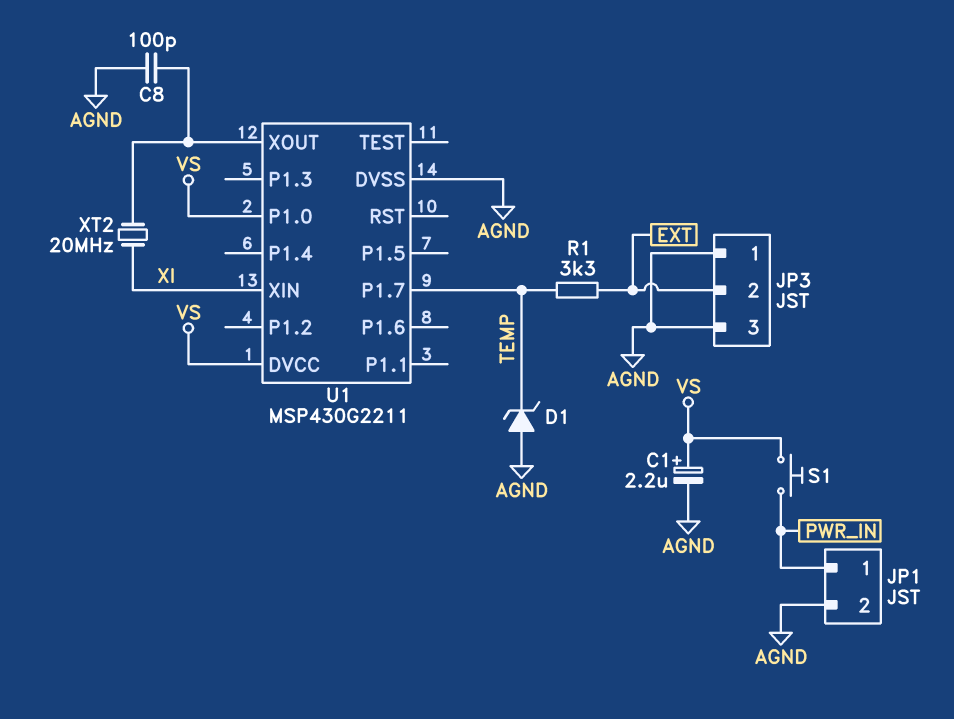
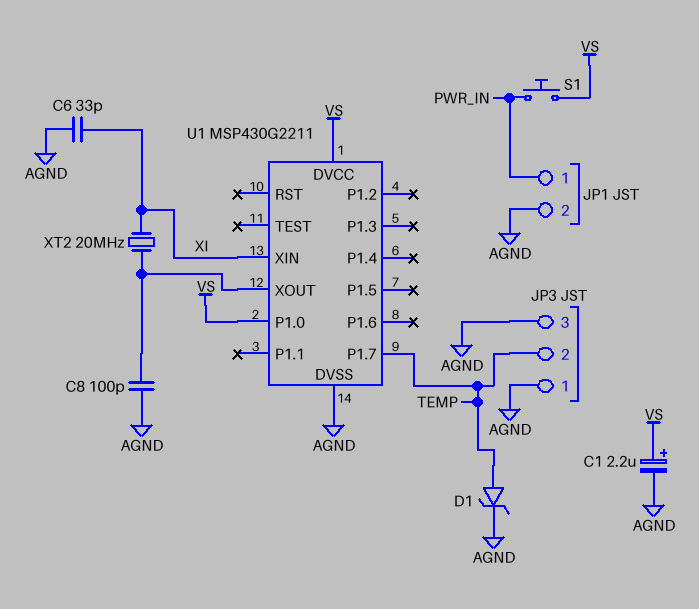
C6: none -> 33pF (AGND, XI)
D1: zener (A AGND, K TEMP) -> zener (A TEMP, K AGND)
JP3 pin 2: EXT -> TEMP
R1: 3.3k (EXT, TEMP) -> none

